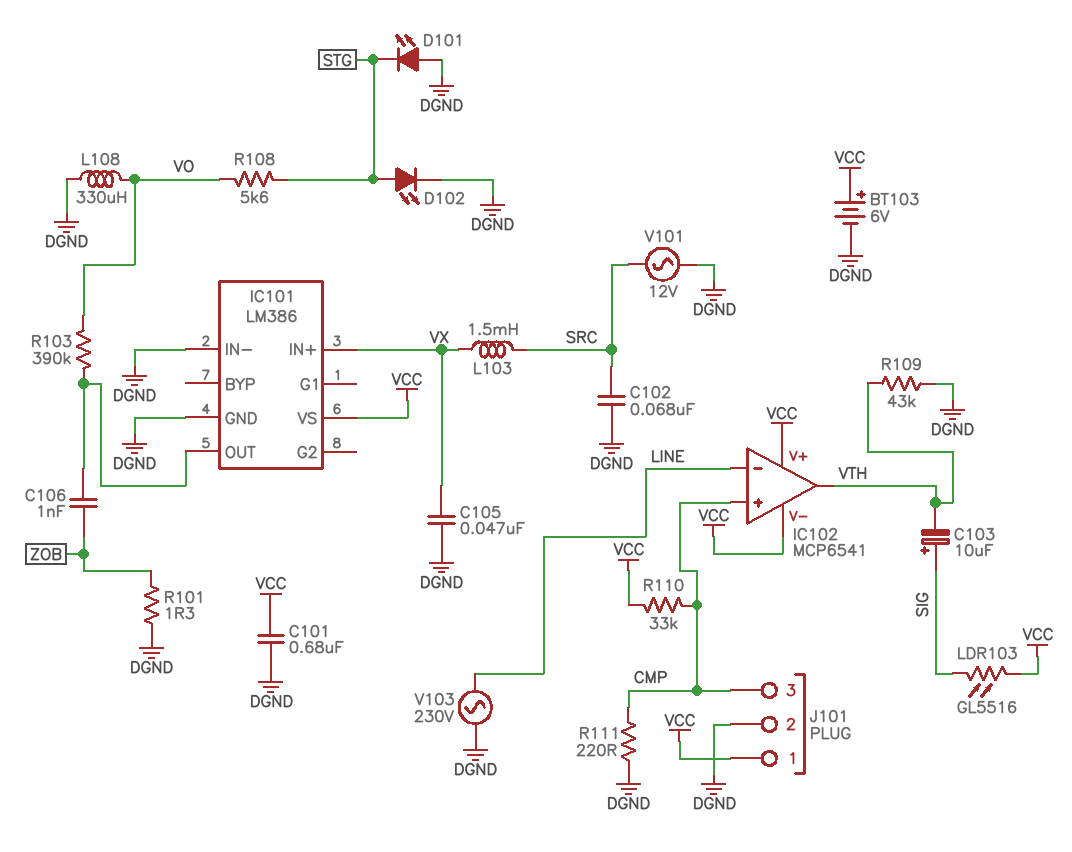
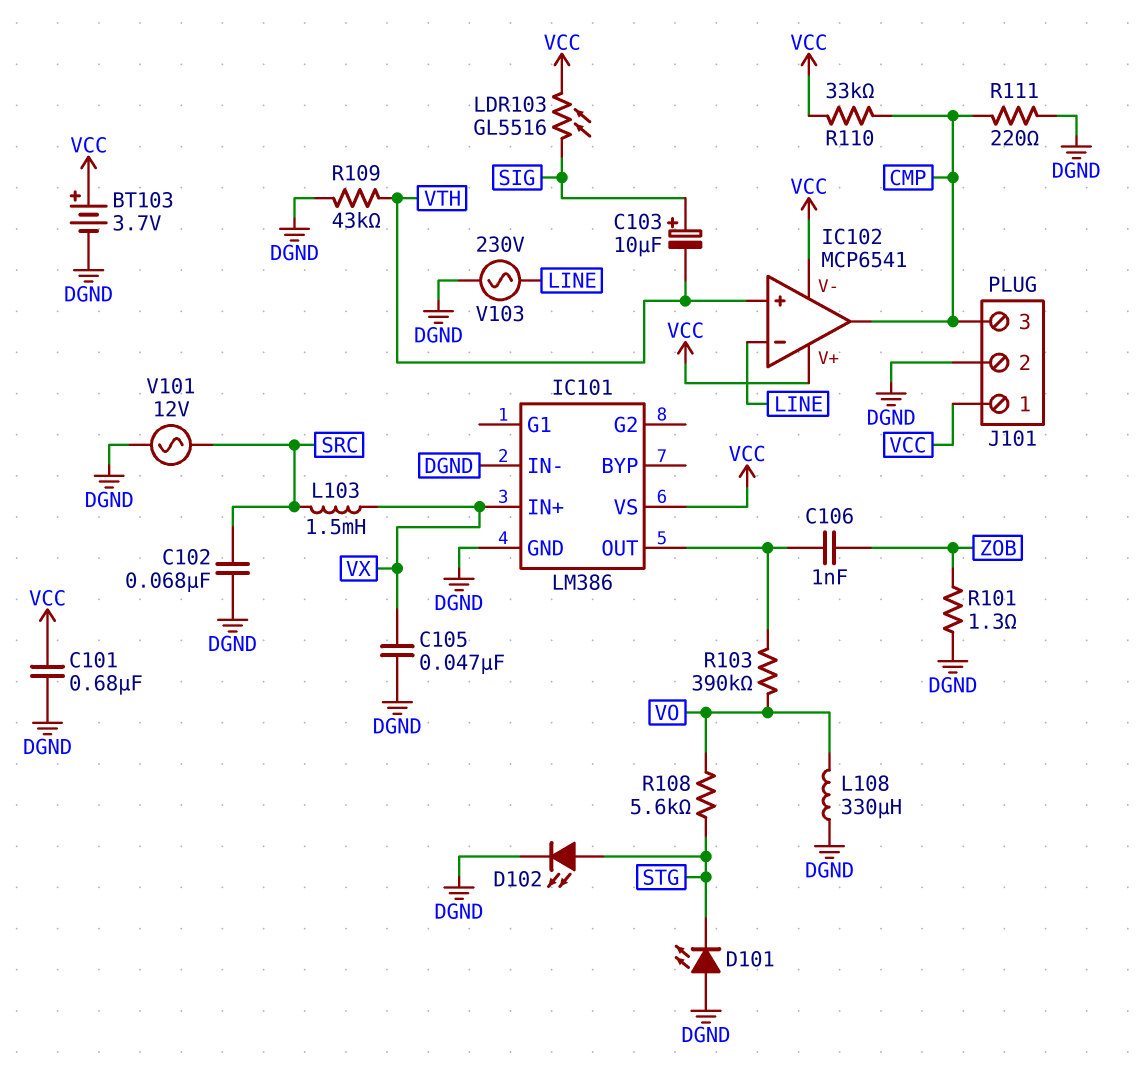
BT103: 6V (plus VCC, minus DGND) -> 3.7V (plus VCC, minus DGND)
IC102 pin in+: CMP -> VTH
IC102 pin out: VTH -> CMP

